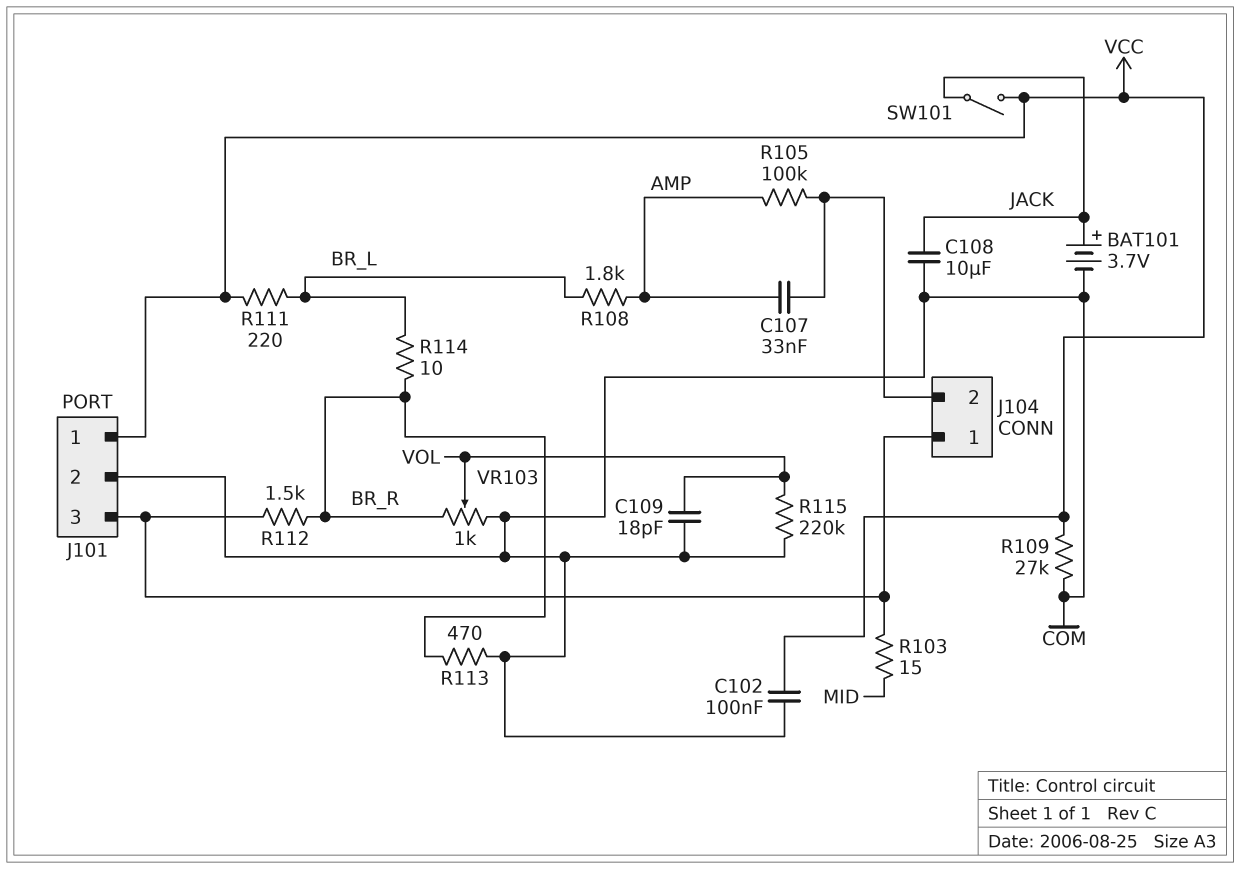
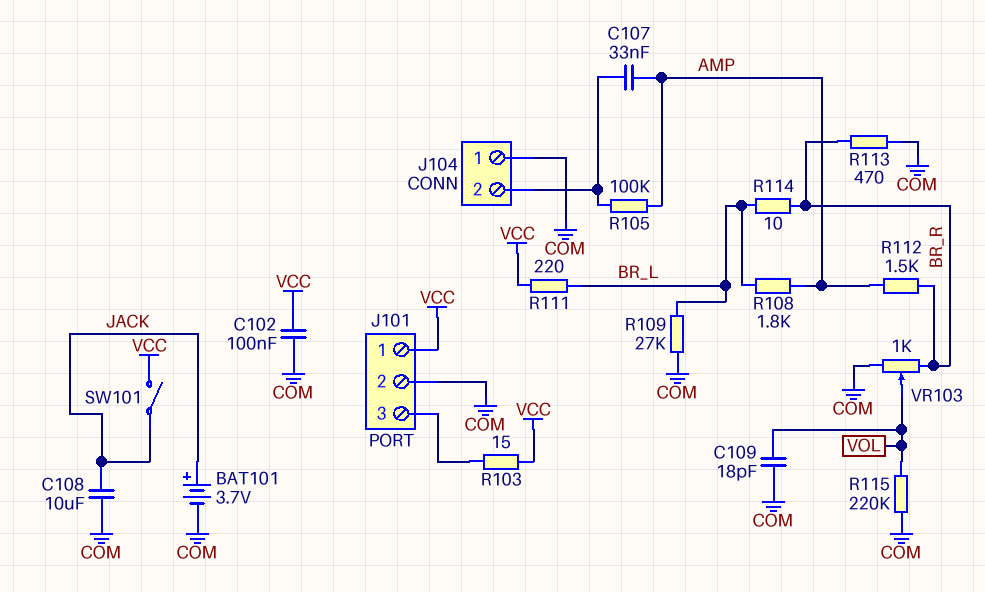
J104 pin 1: J101/3 -> COM
R103: 15 (J101/3, MID) -> 15 (J101/3, VCC)
R109: 27k (COM, VCC) -> 27k (BR_L, COM)
R112: 1.5k (BR_R, J101/3) -> 1.5k (AMP, BR_R)

